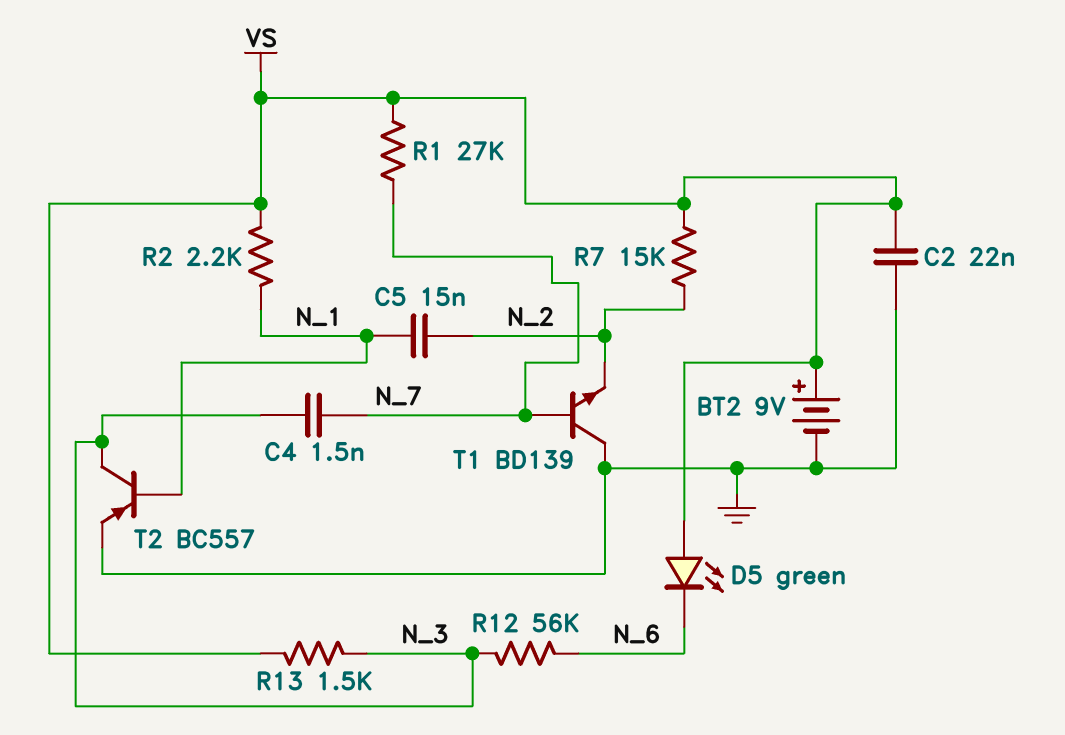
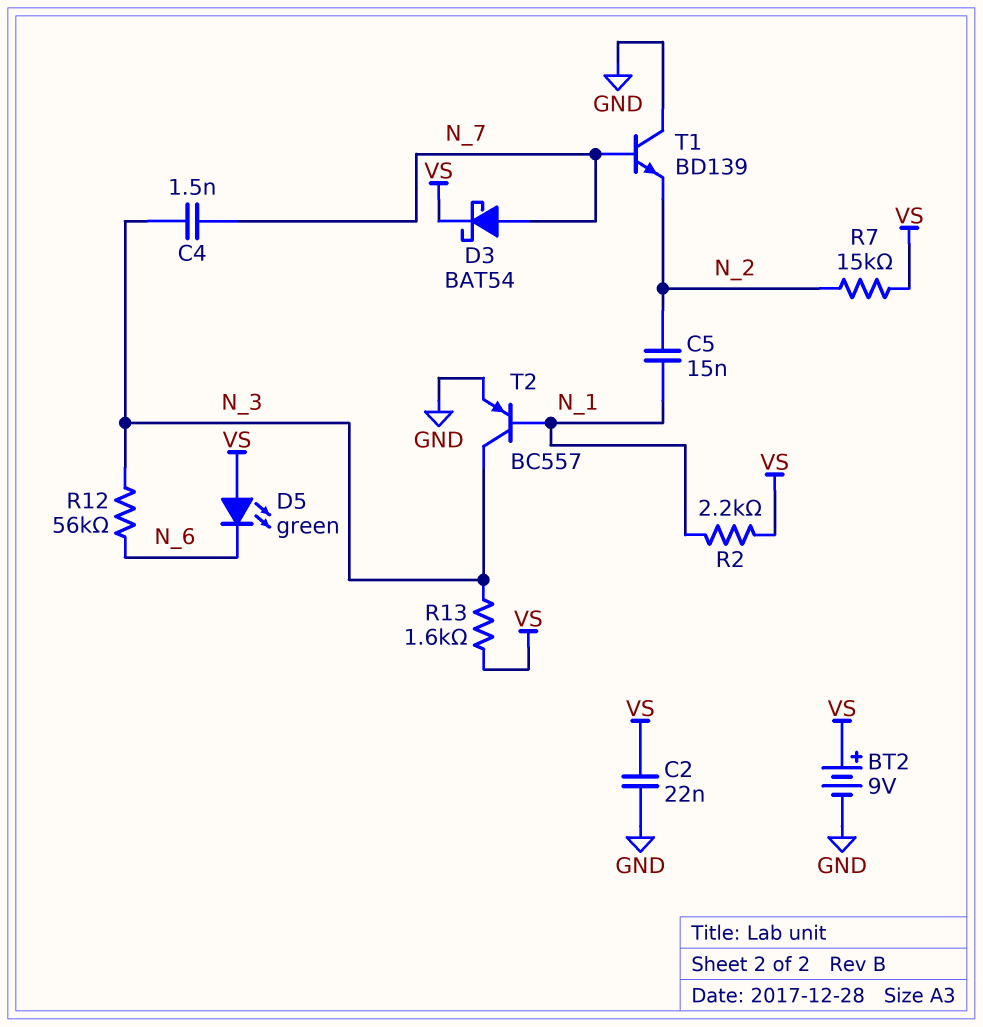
D3: none -> schottky BAT54 (A N_7, K VS)
R1: 27k (N_7, VS) -> none
R13: 1.5k (N_3, VS) -> 1.6k (N_3, VS)

